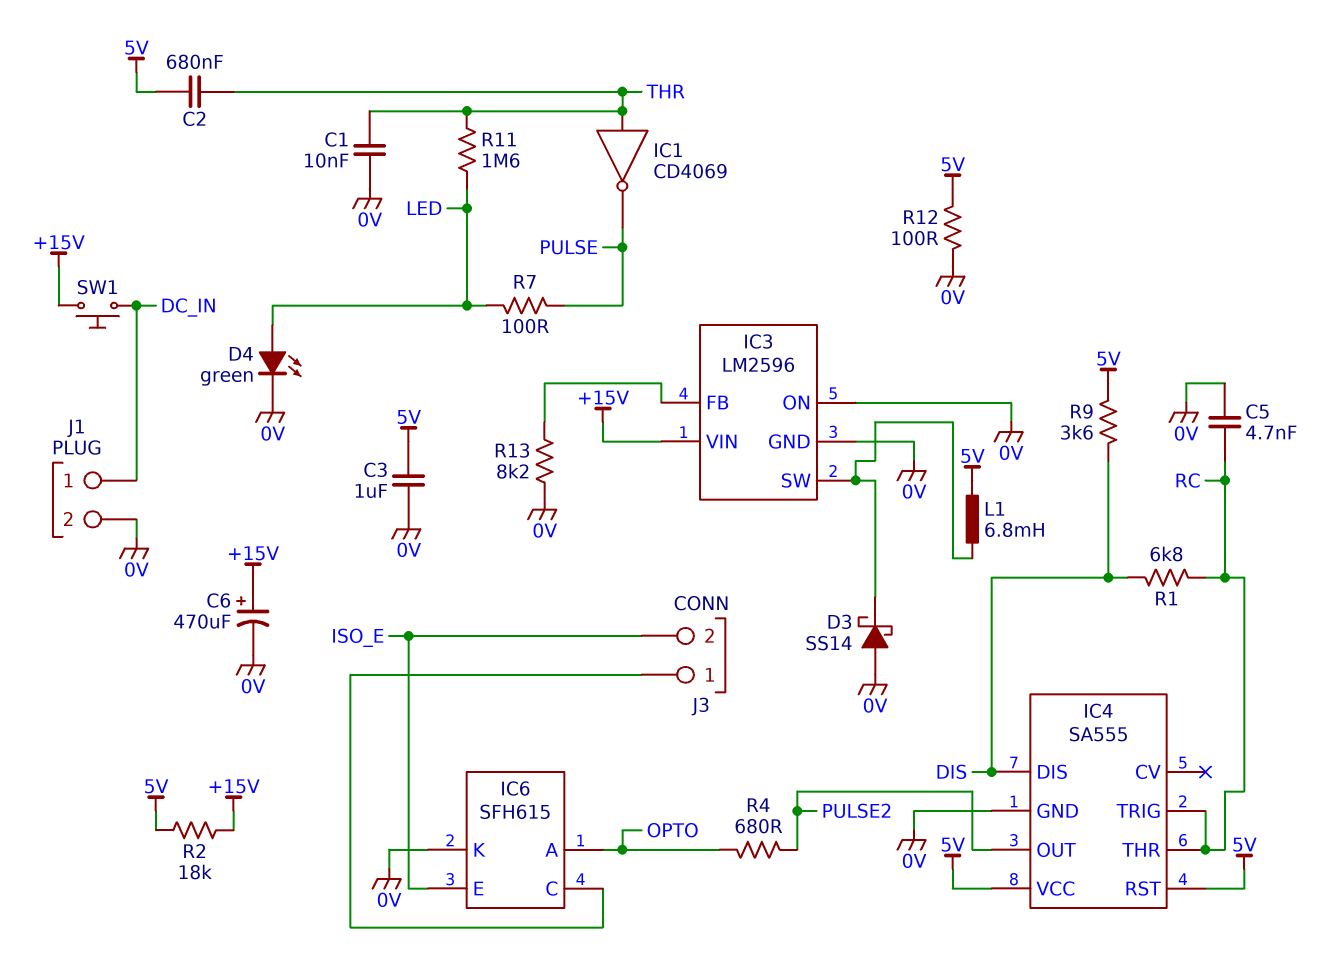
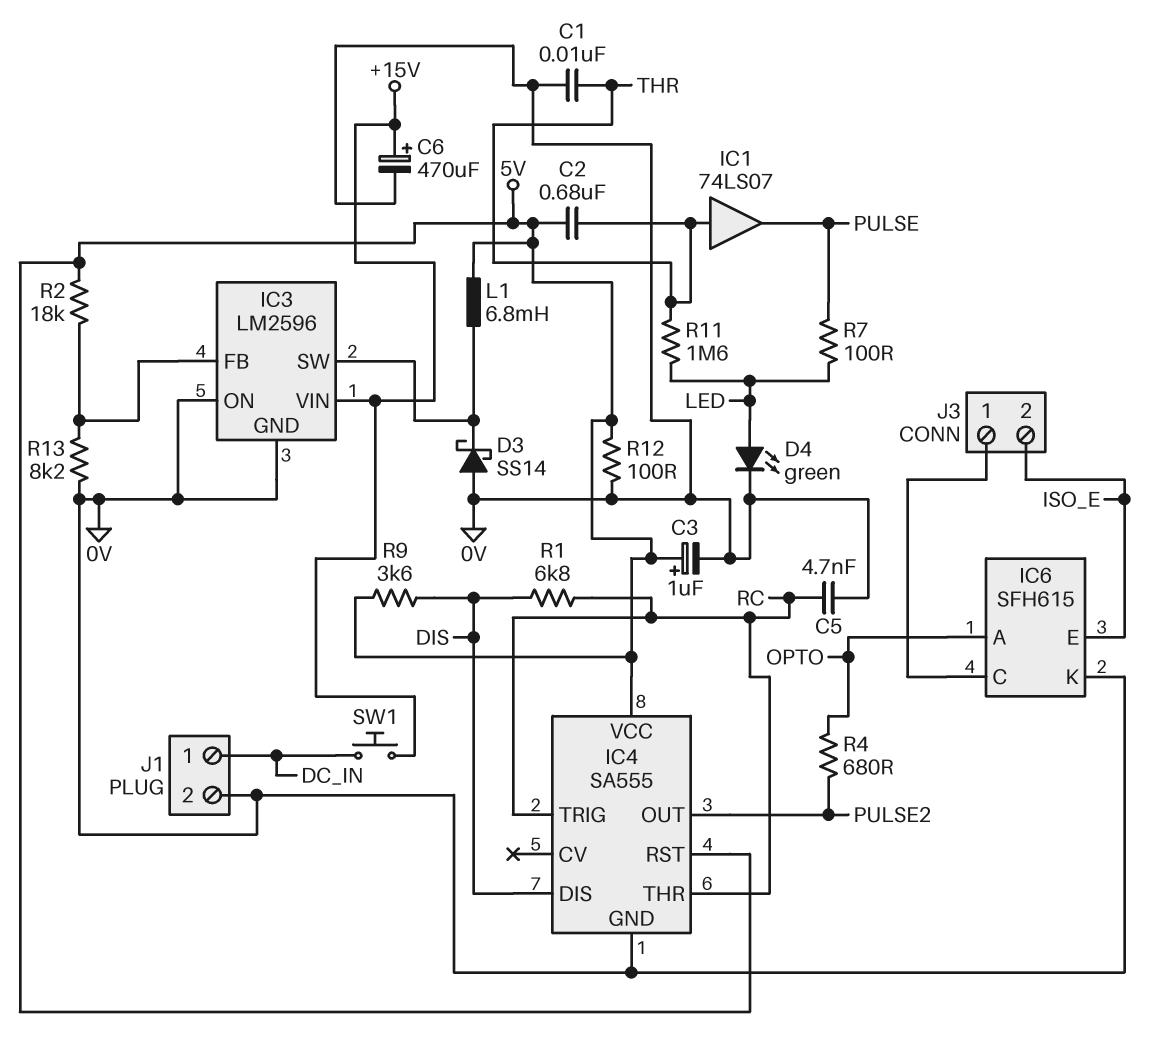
C3: 1uF (0V, 5V) -> 1uF (plus 5V, minus 0V)
IC1: NOT CD4069 (in THR, out PULSE) -> buffer 74LS07 (in THR, out PULSE)
R2: 18k (+15V, 5V) -> 18k (5V, IC3/FB)

